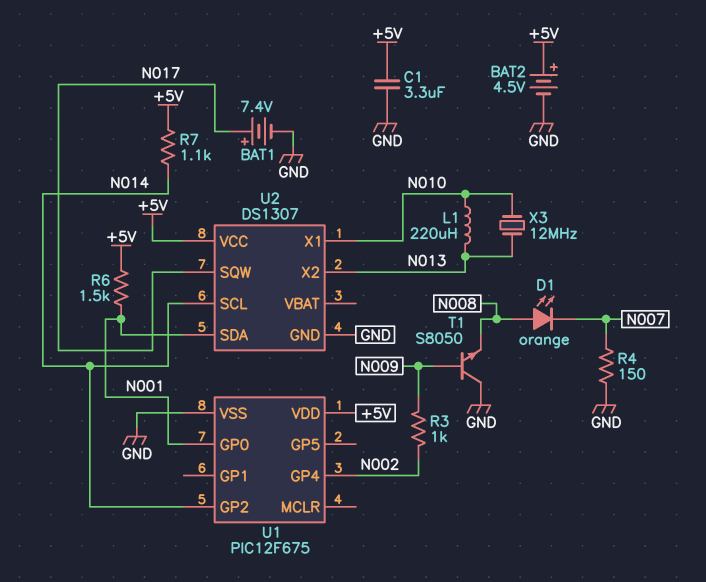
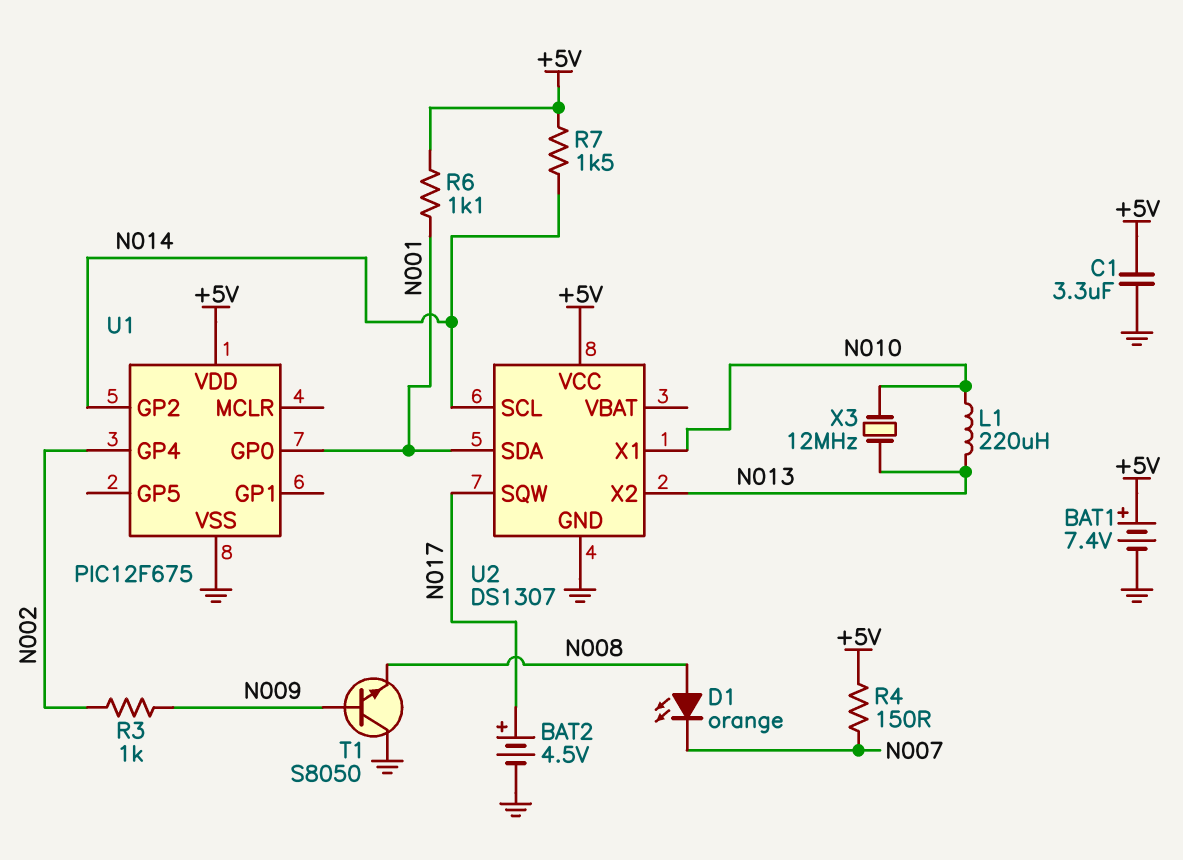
BAT1: 7.4V (plus N017, minus GND) -> 7.4V (plus +5V, minus GND)
BAT2: 4.5V (plus +5V, minus GND) -> 4.5V (plus N017, minus GND)
R4: 150 (GND, N007) -> 150 (+5V, N007)
R6: 1.5k (+5V, N001) -> 1.1k (+5V, N001)
R7: 1.1k (+5V, N014) -> 1.5k (+5V, N014)

